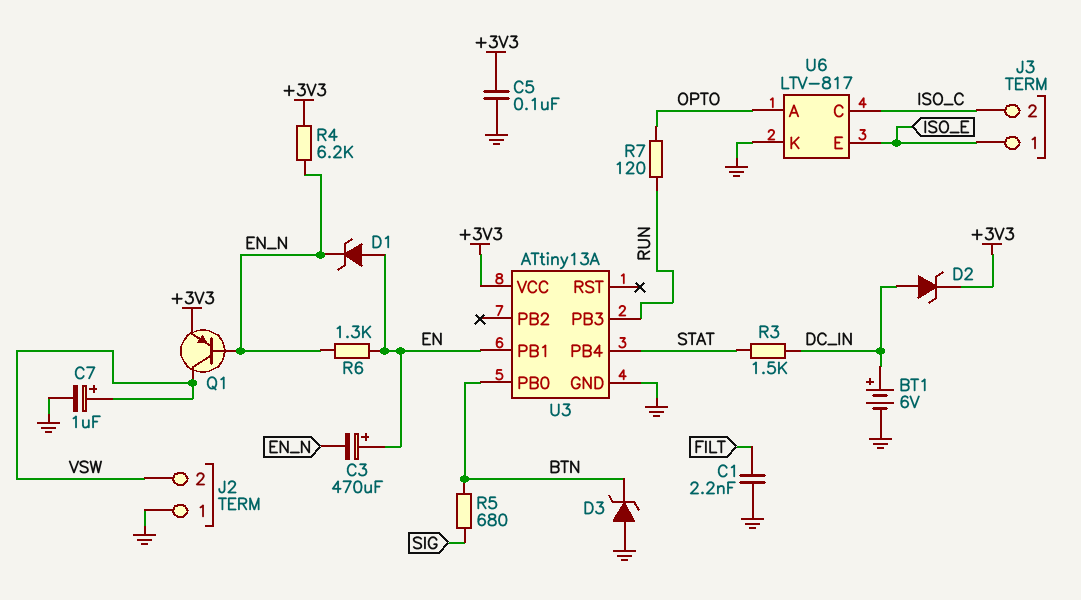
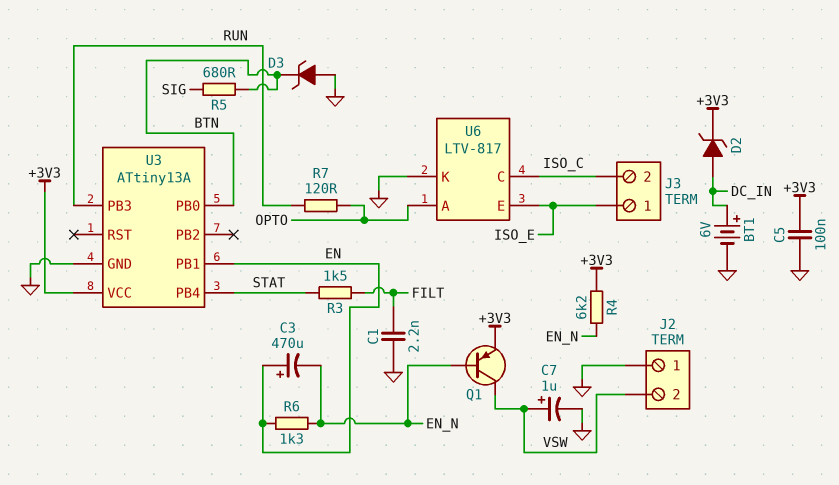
D1: zener (A EN, K EN_N) -> none
R3: 1.5k (DC_IN, STAT) -> 1.5k (FILT, STAT)

